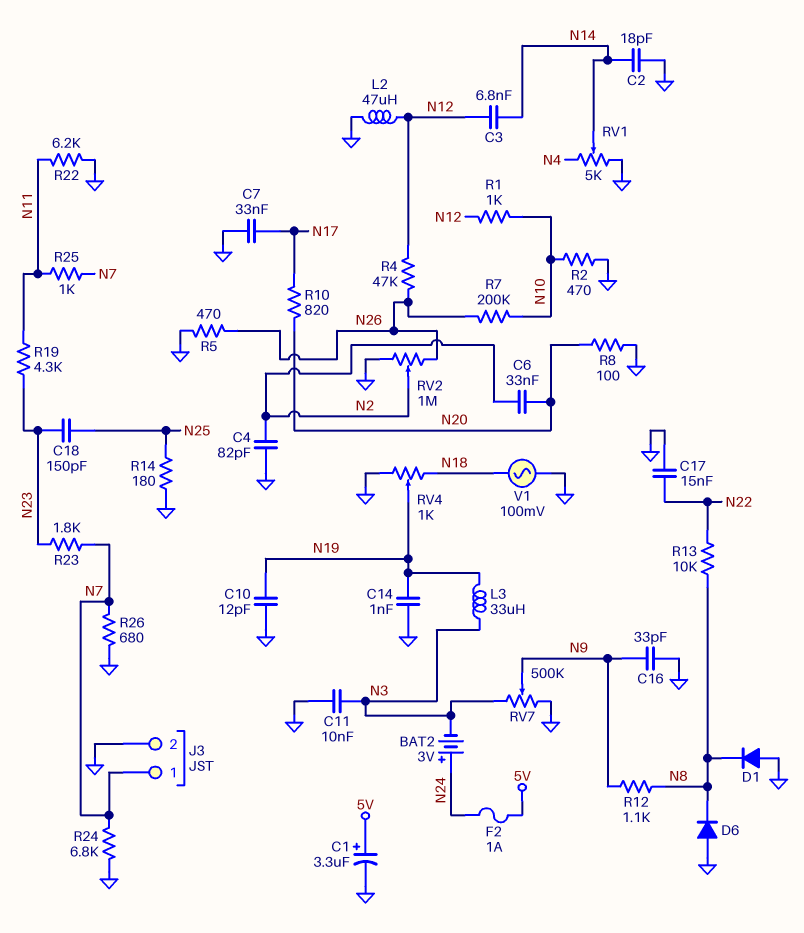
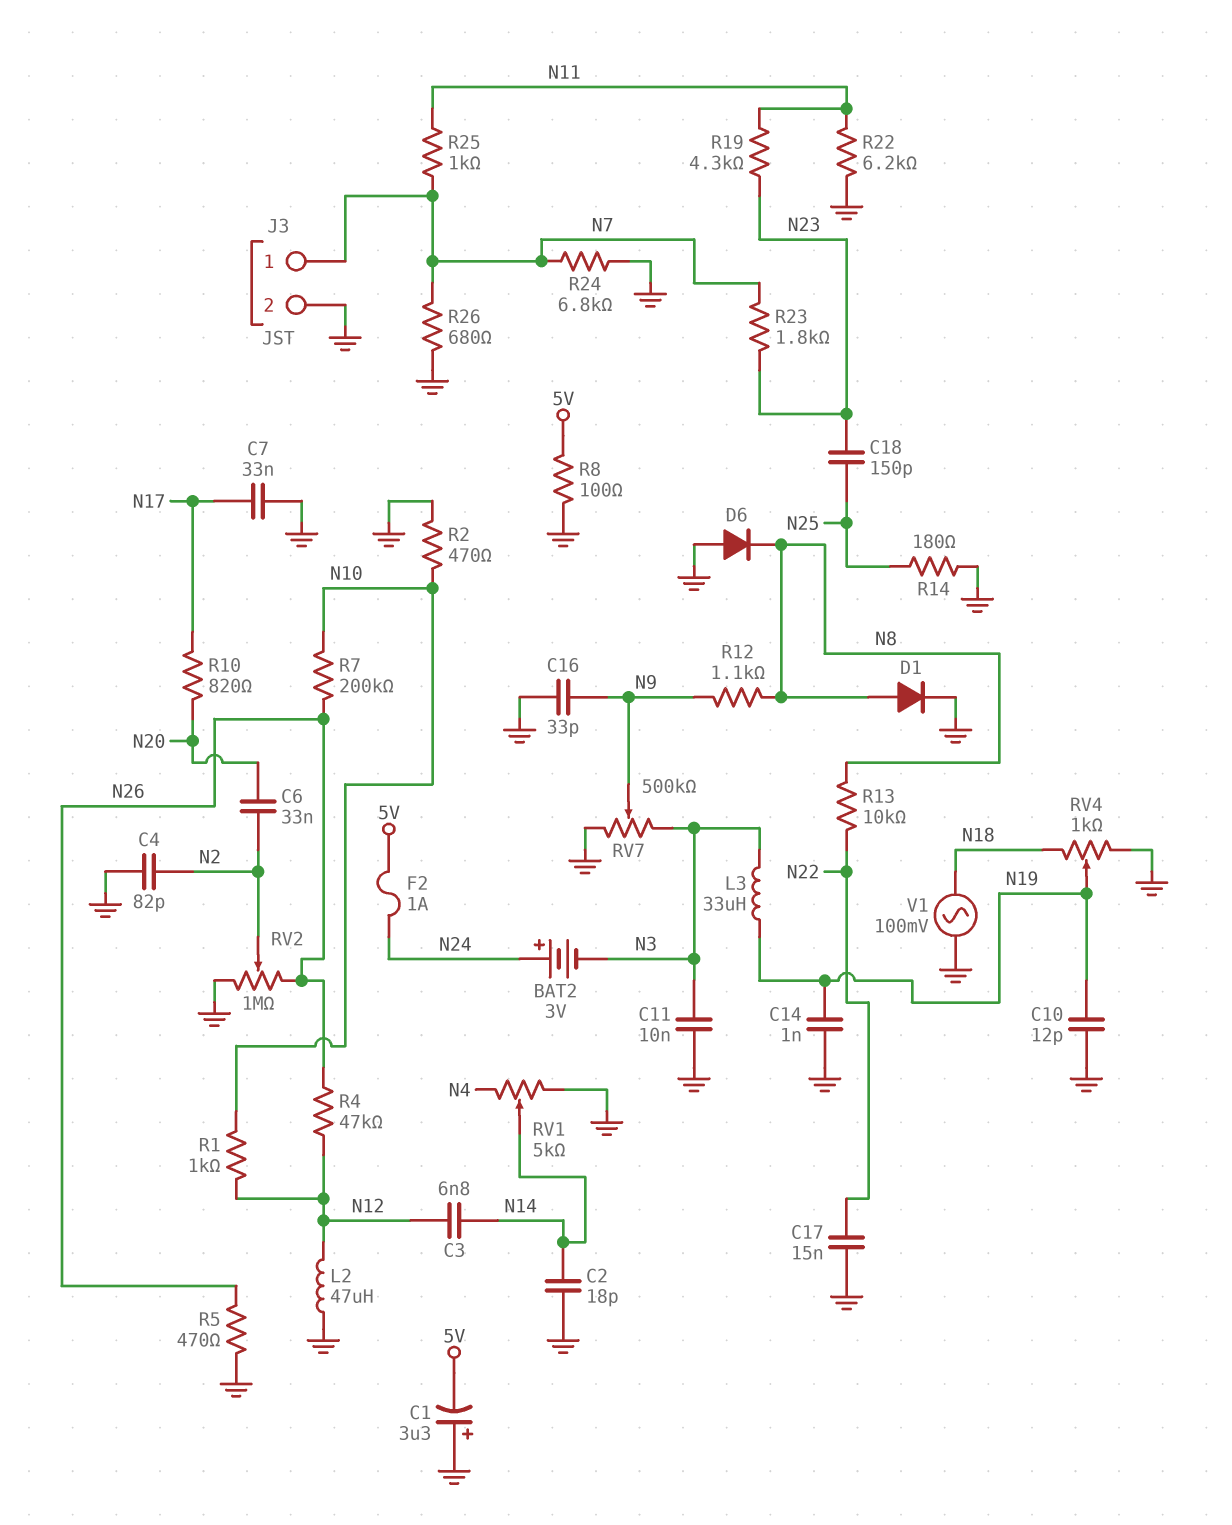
C1: 3.3uF (plus 5V, minus GND) -> 3.3uF (plus GND, minus 5V)
D1: diode (A GND, K N8) -> diode (A N8, K GND)
R8: 100 (GND, N20) -> 100 (5V, GND)

